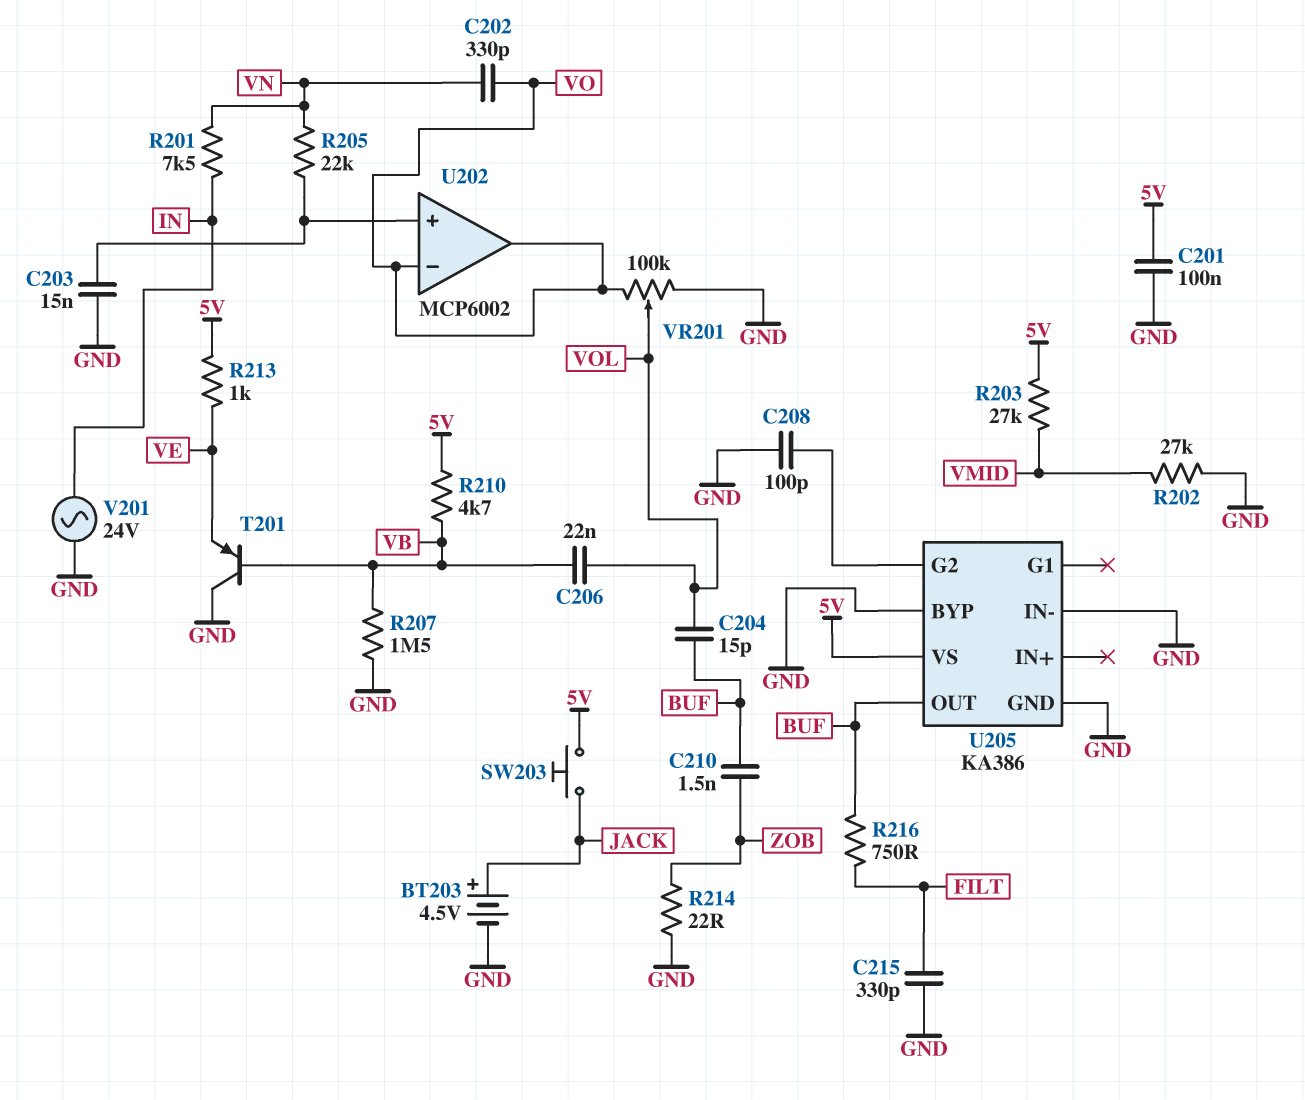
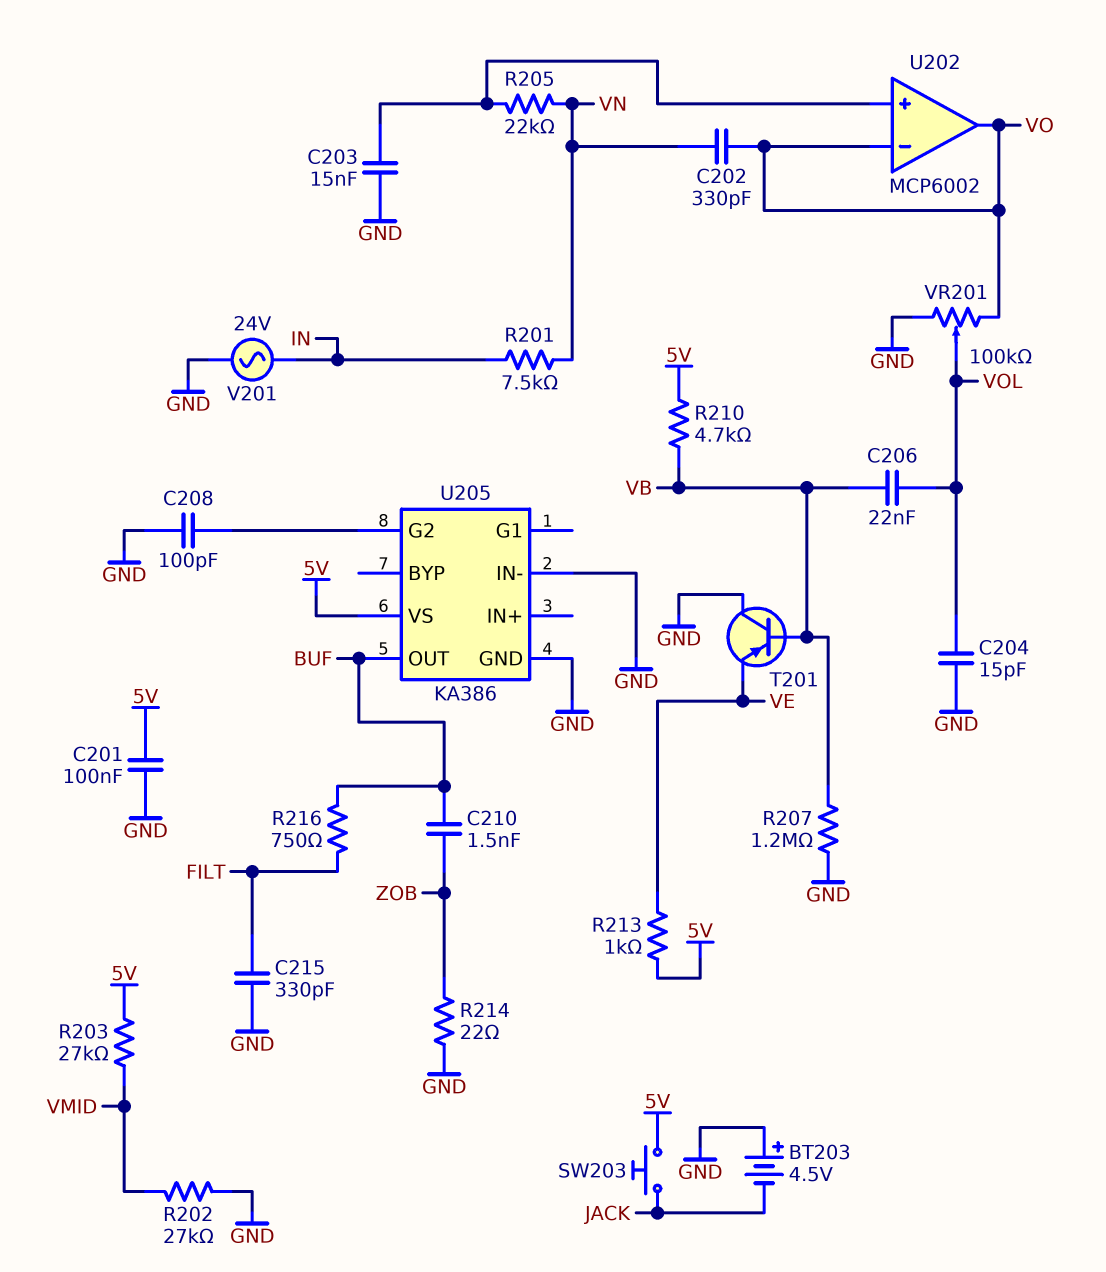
BT203: 4.5V (plus JACK, minus GND) -> 4.5V (plus GND, minus JACK)
C204: 15pF (BUF, VOL) -> 15pF (GND, VOL)
R207: 1.5M (GND, VB) -> 1.2M (GND, VB)
U205 pin BYP: GND -> none

